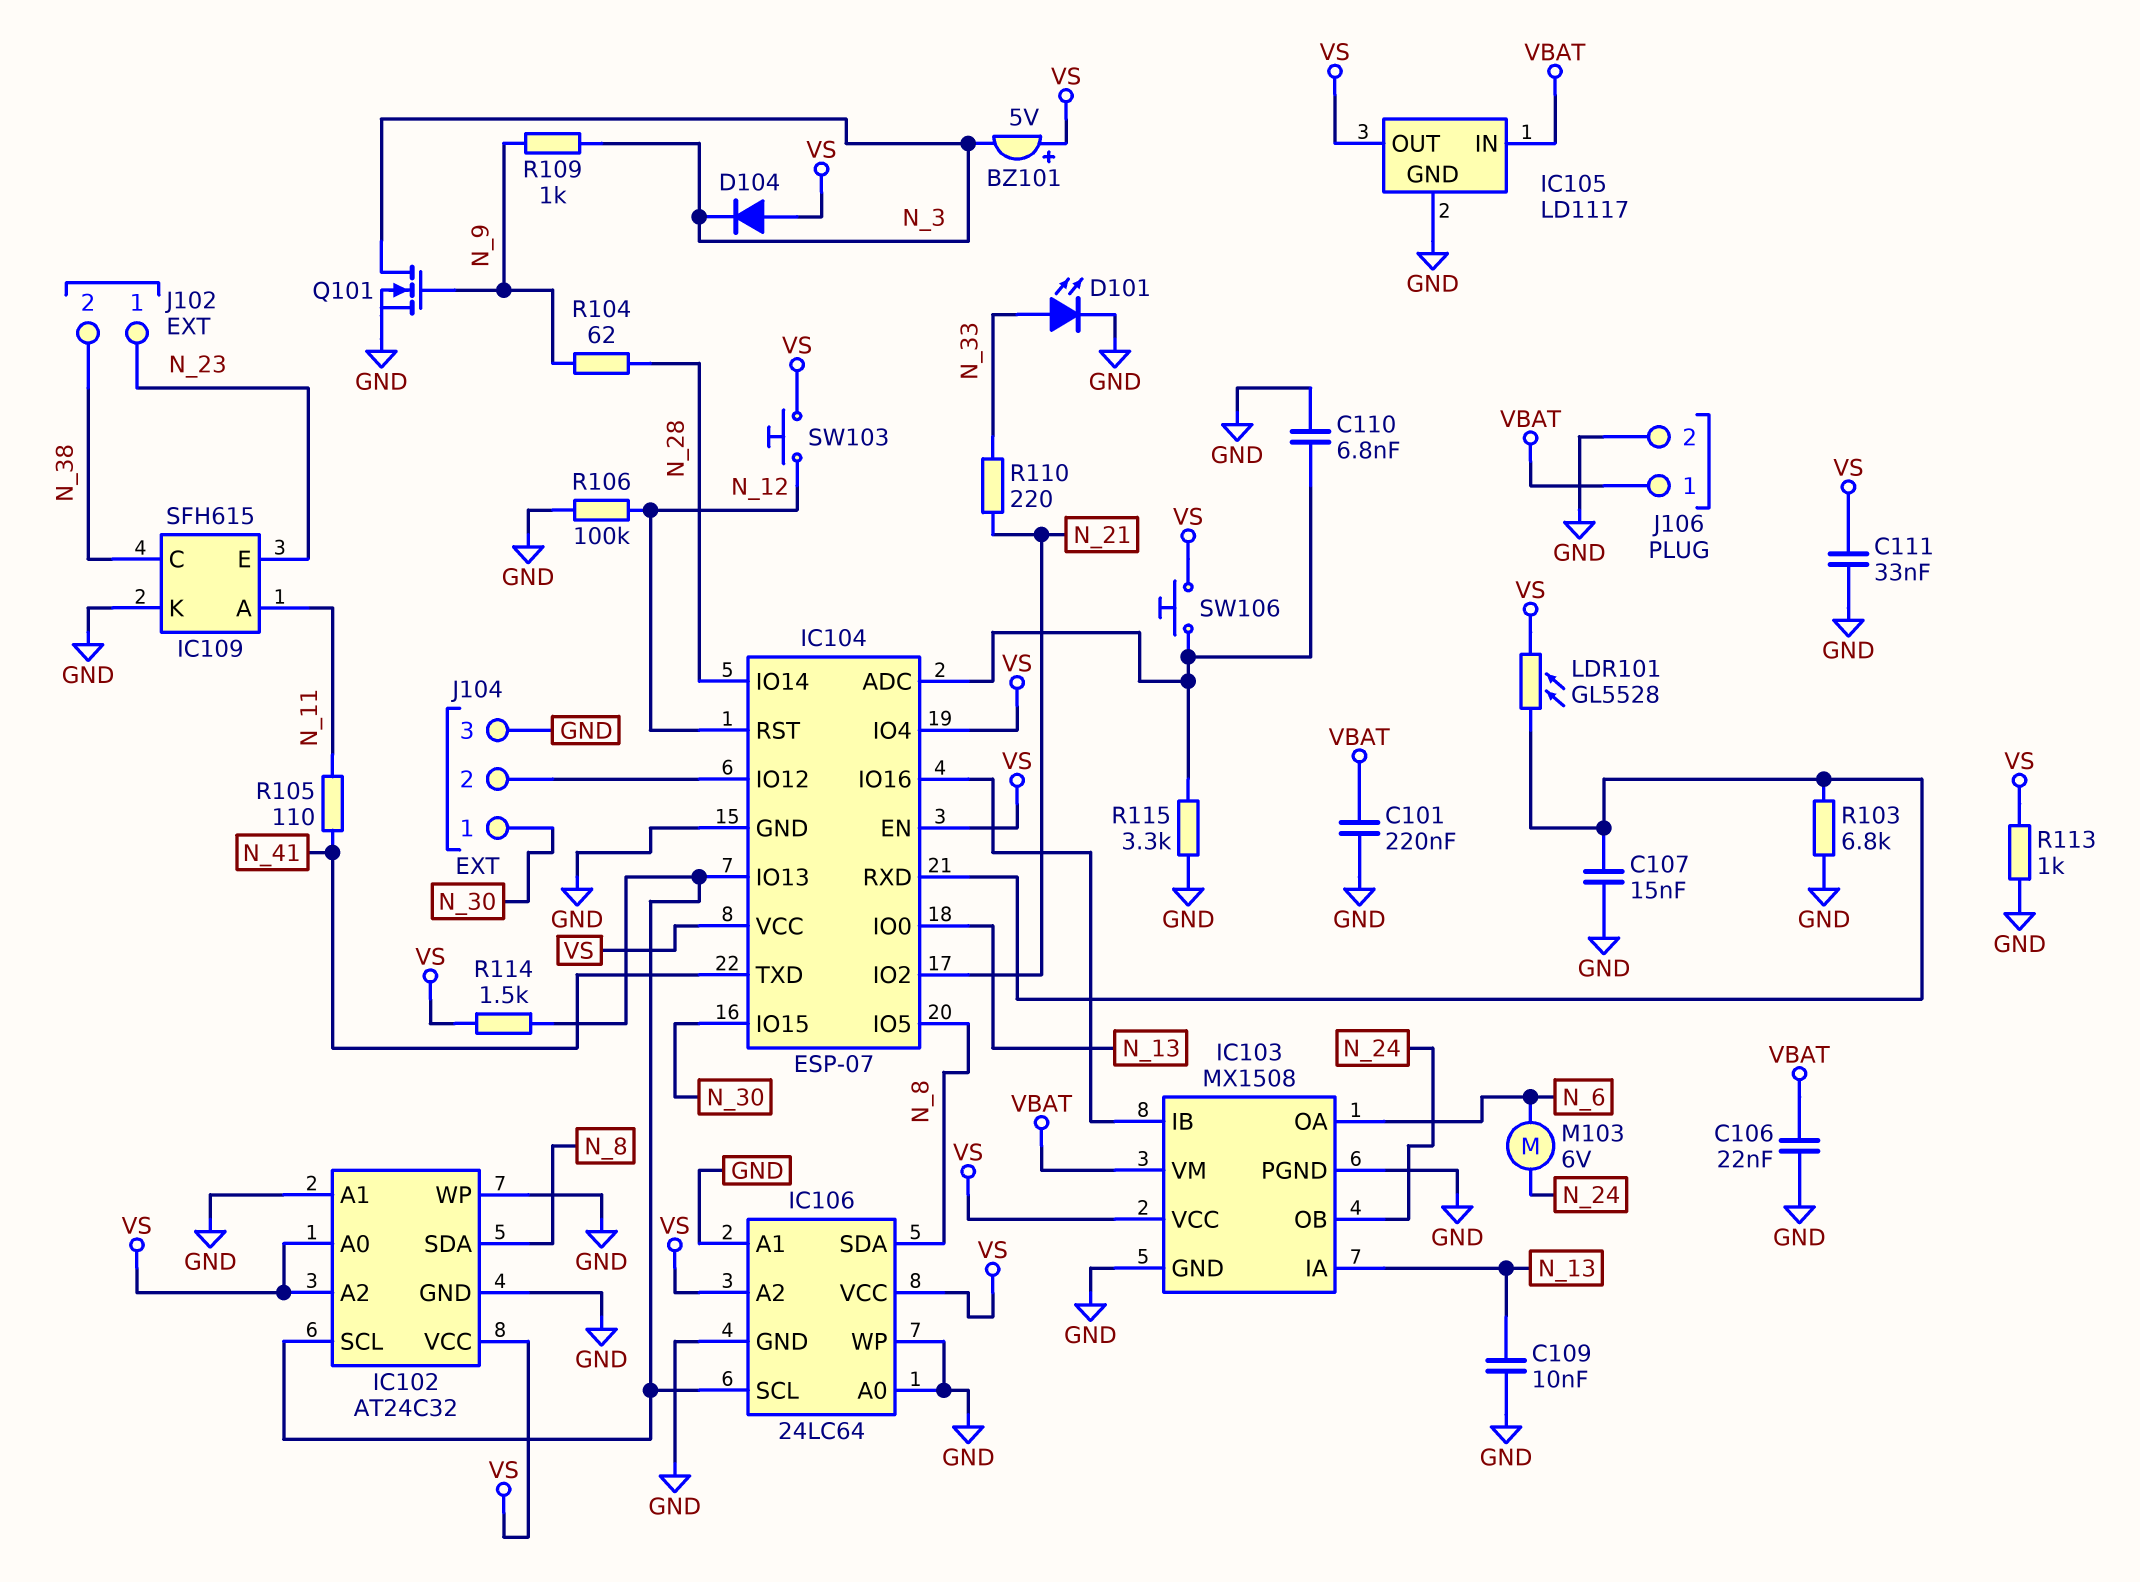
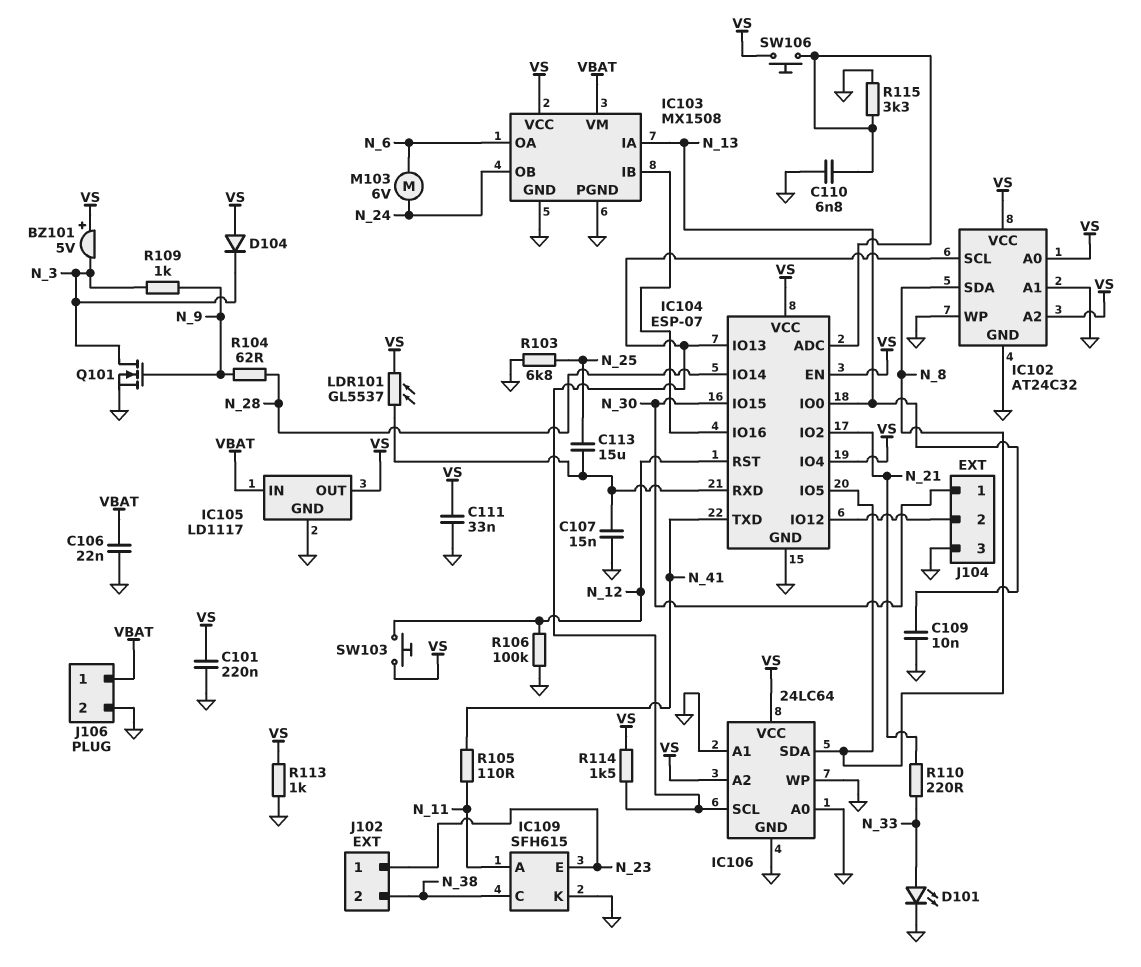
C101: 220nF (GND, VBAT) -> 220nF (GND, VS)
C113: none -> 15uF (IC104/RXD, N_25)
LDR101: GL5528 (IC104/RXD, VS) -> GL5537 (IC104/RXD, VS)
R103: 6.8k (GND, IC104/RXD) -> 6.8k (GND, N_25)

